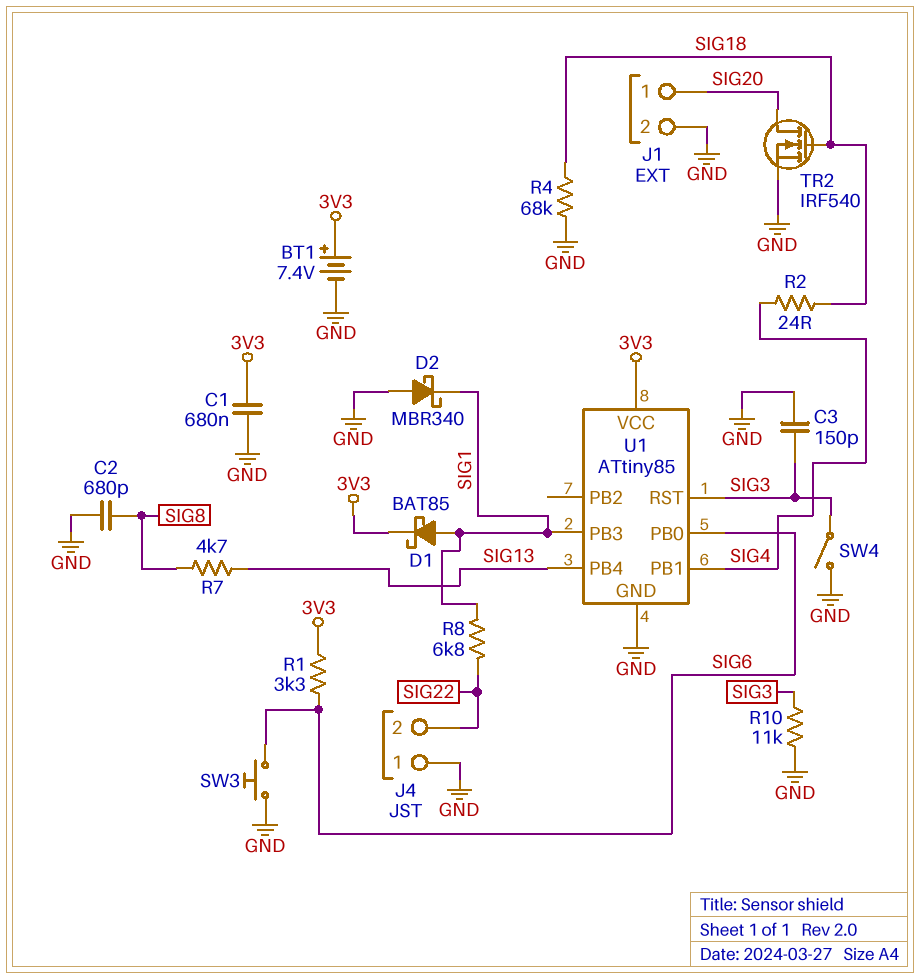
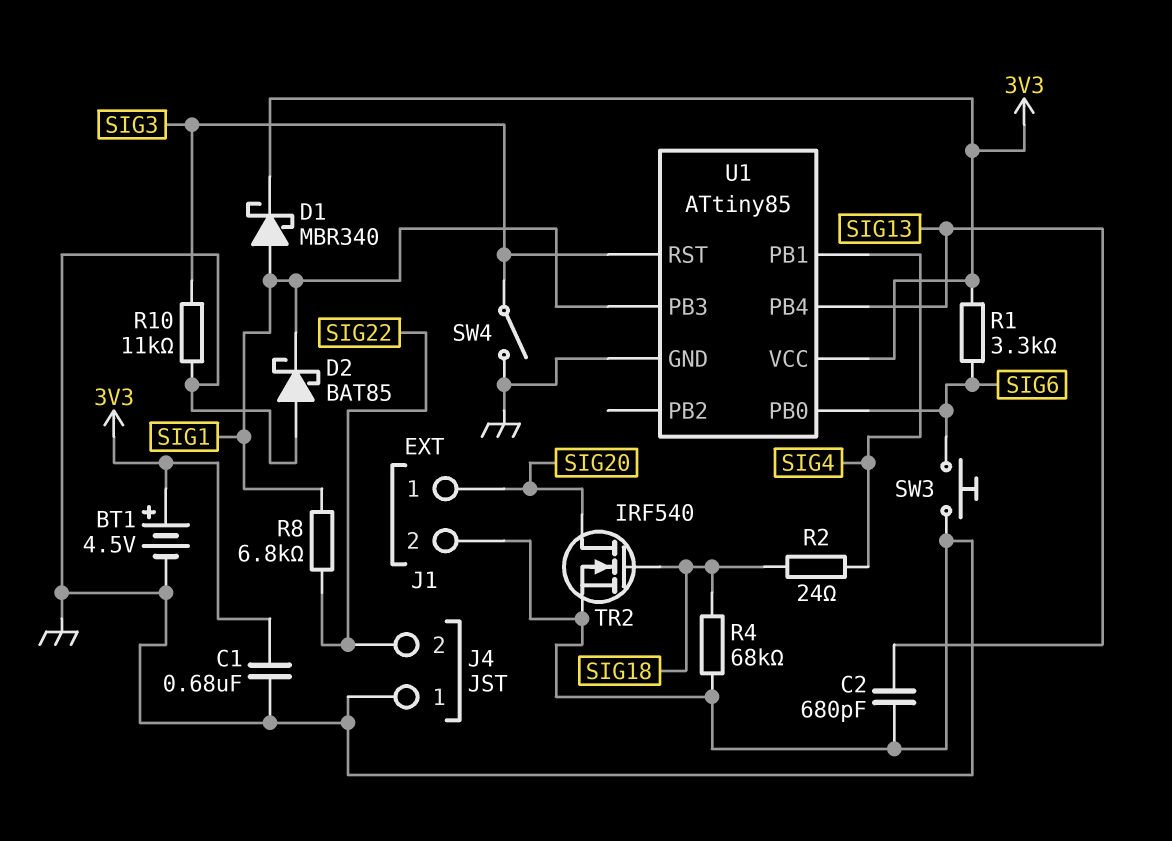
BT1: 7.4V (plus 3V3, minus GND) -> 4.5V (plus 3V3, minus GND)
C2: 680pF (GND, SIG8) -> 680pF (GND, SIG13)
C3: 150pF (GND, SIG3) -> none
D1: schottky BAT85 (A SIG1, K 3V3) -> schottky MBR340 (A SIG1, K 3V3)
D2: schottky MBR340 (A GND, K SIG1) -> schottky BAT85 (A GND, K SIG1)
R7: 4.7k (SIG8, SIG13) -> none

